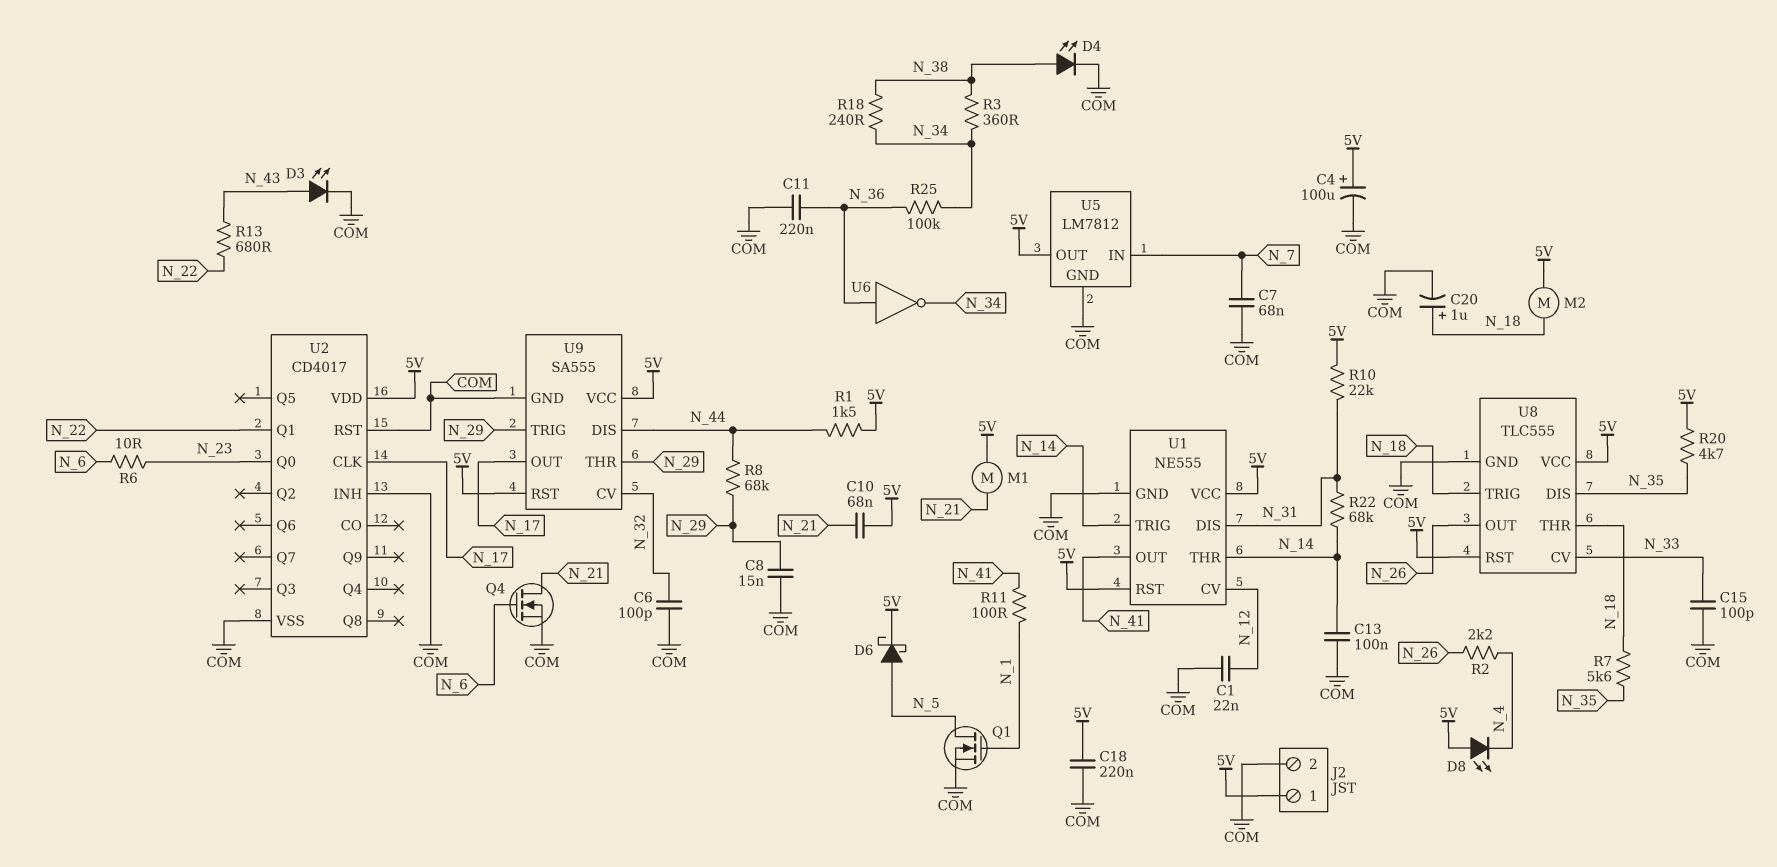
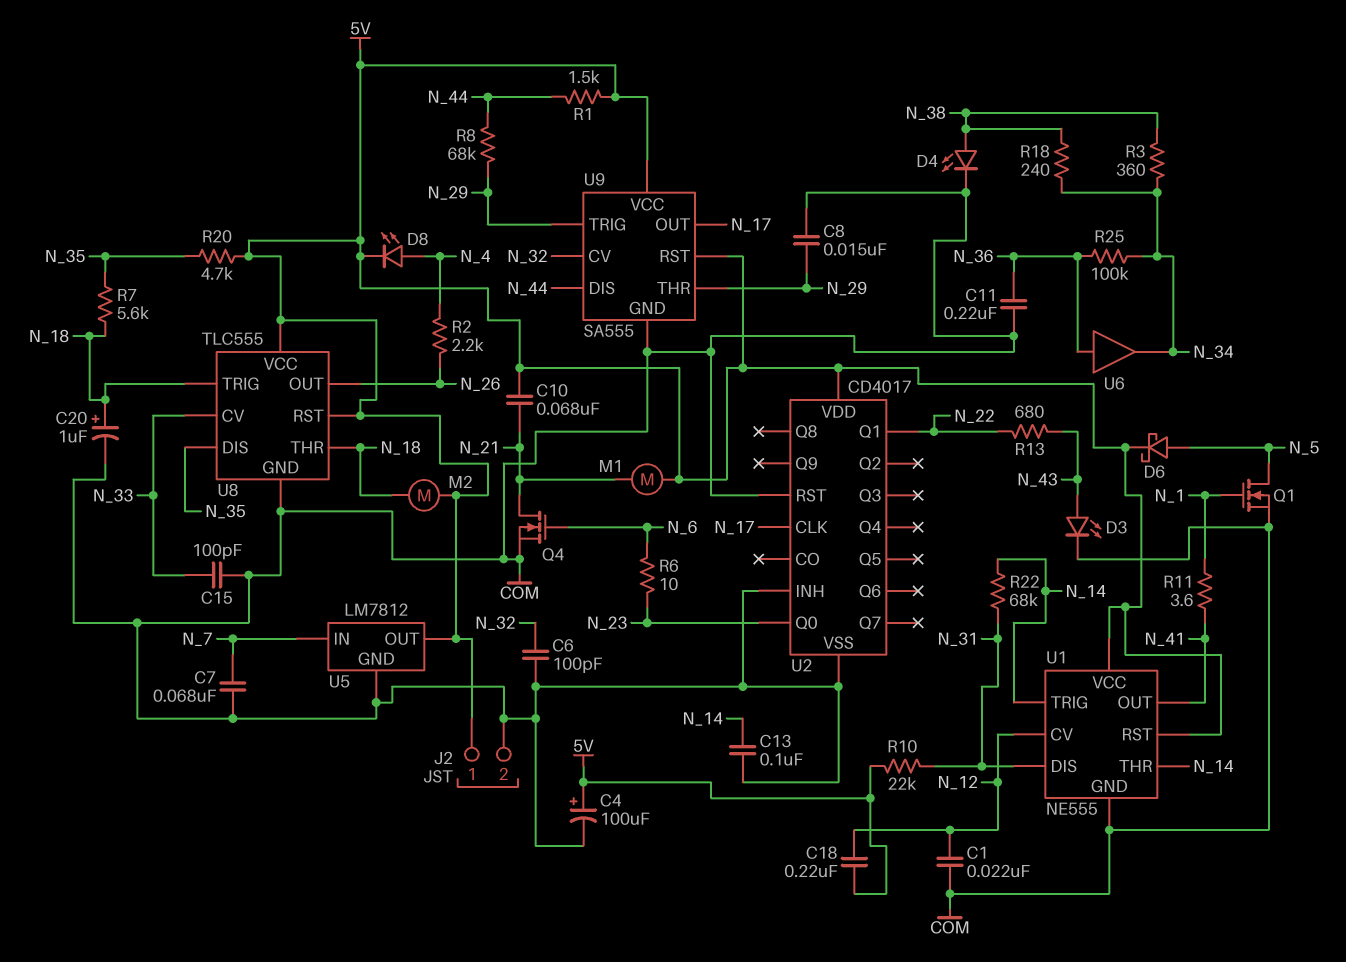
C18: 220nF (5V, COM) -> 220nF (5V, N_12)
D8: LED (A 5V, K N_4) -> LED (A N_4, K 5V)
R11: 100 (N_1, N_41) -> 3.6 (N_1, N_41)
U6: NOT (in N_36, out N_34) -> buffer (in N_36, out N_34)

